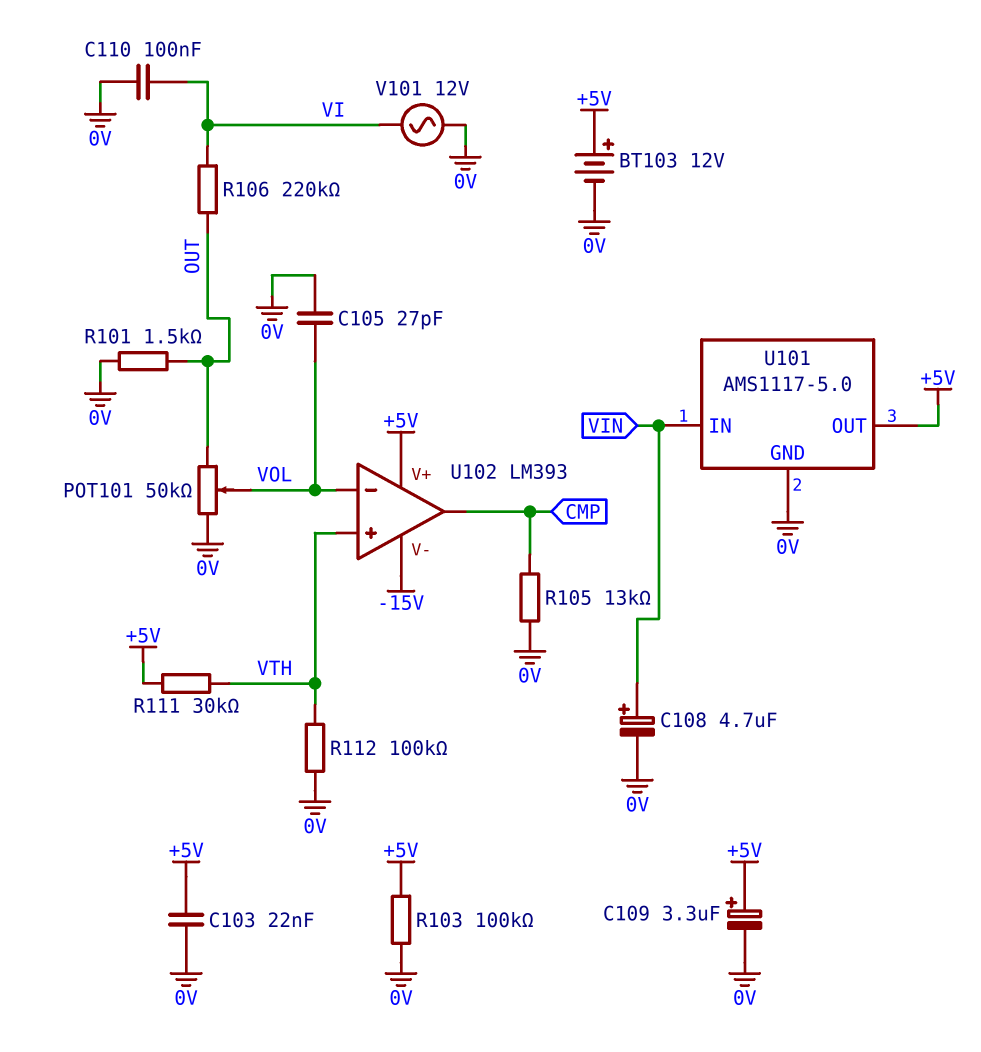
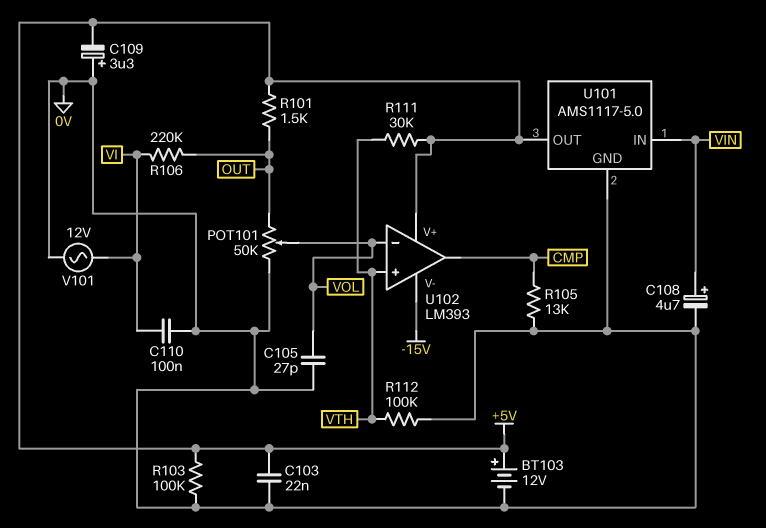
C109: 3.3uF (plus +5V, minus 0V) -> 3.3uF (plus 0V, minus +5V)
R101: 1.5k (0V, OUT) -> 1.5k (+5V, OUT)

